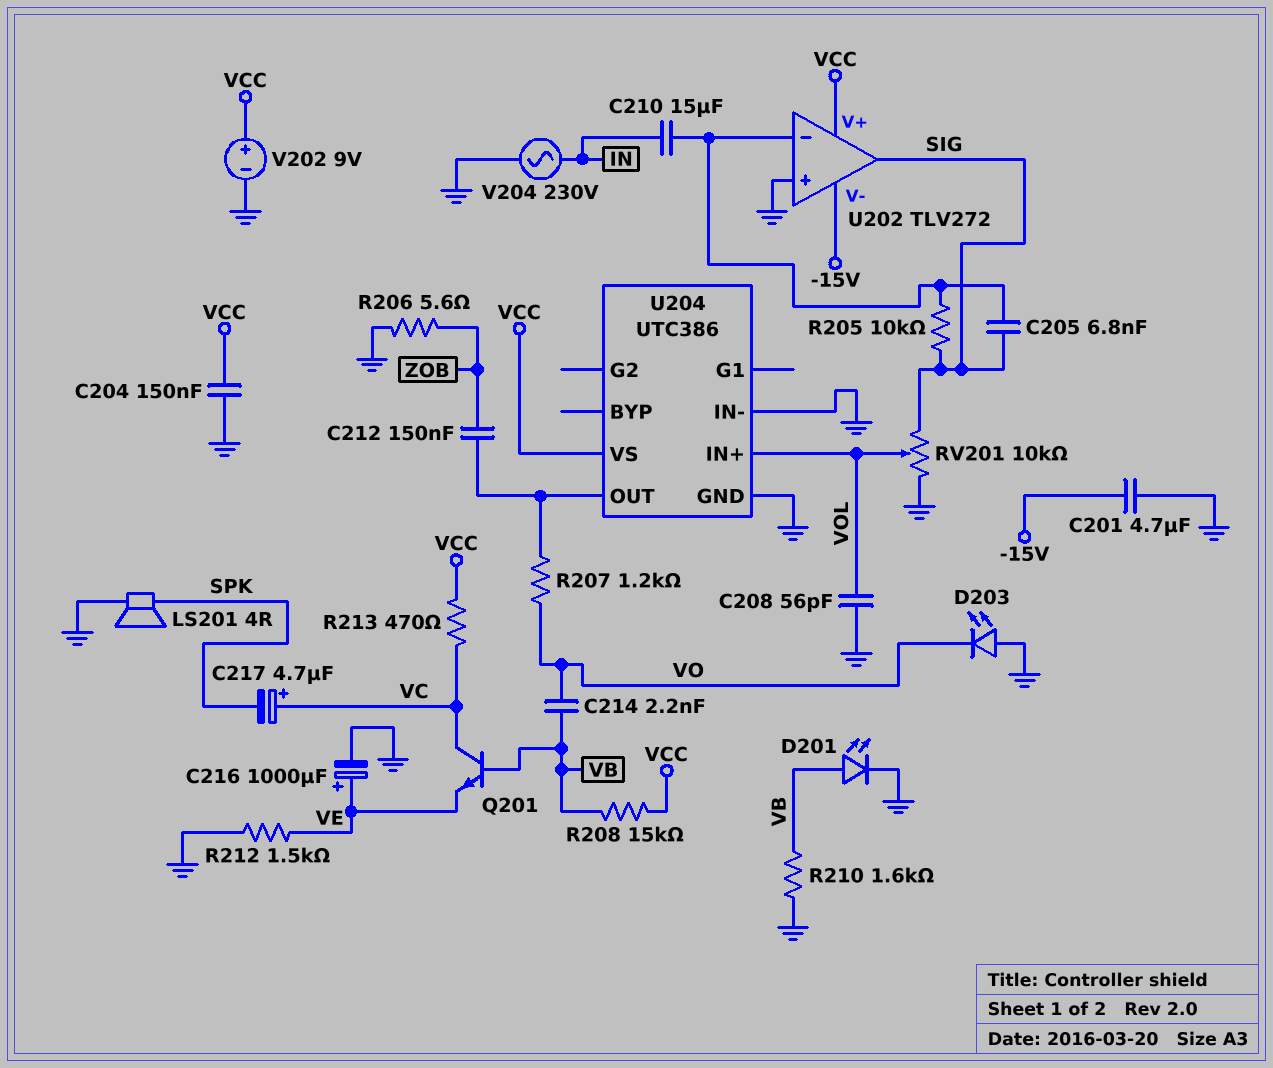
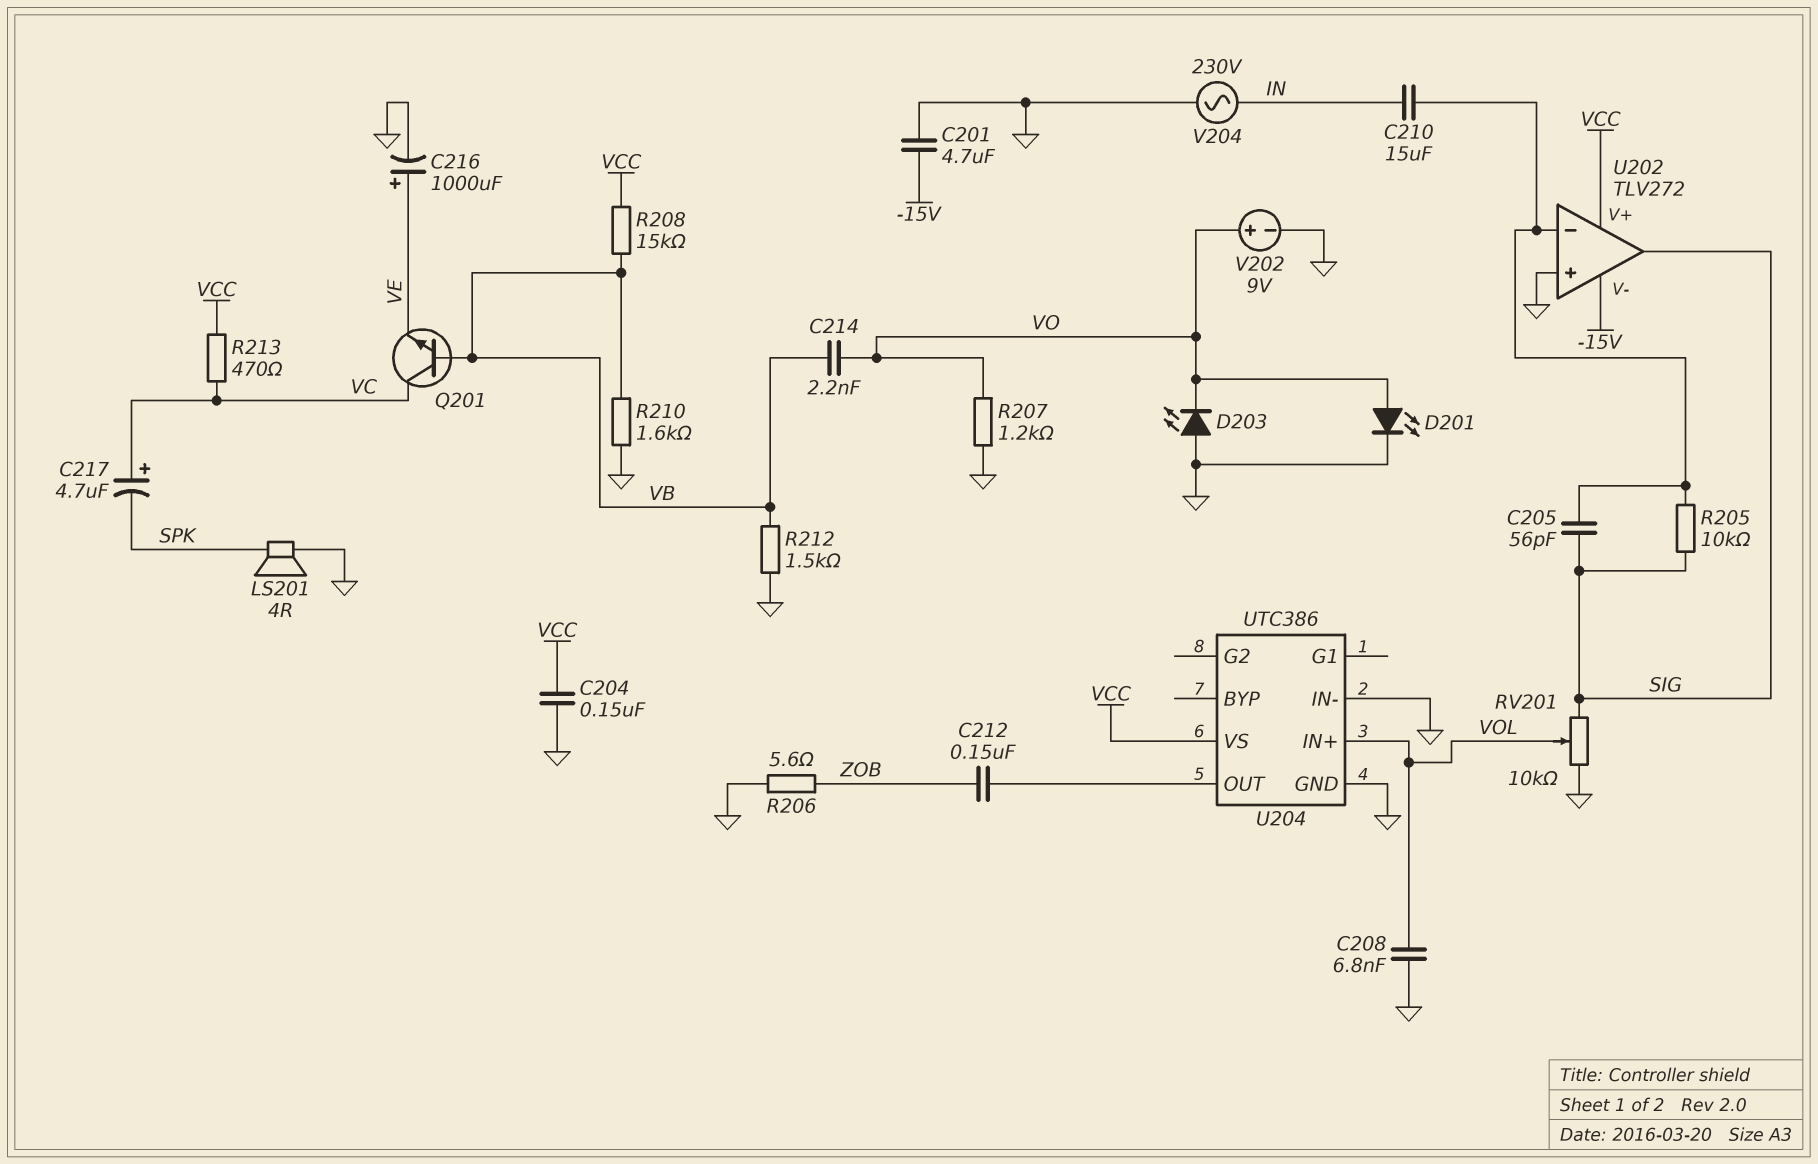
C205: 6.8nF (SIG, U202/in-) -> 56pF (SIG, U202/in-)
C208: 56pF (GND, VOL) -> 6.8nF (GND, VOL)
D201: LED (A VB, K GND) -> LED (A VO, K GND)
R207: 1.2k (U204/OUT, VO) -> 1.2k (GND, VO)
R212: 1.5k (GND, VE) -> 1.5k (GND, VB)
V202: 9V (plus VCC, minus GND) -> 9V (plus VO, minus GND)

